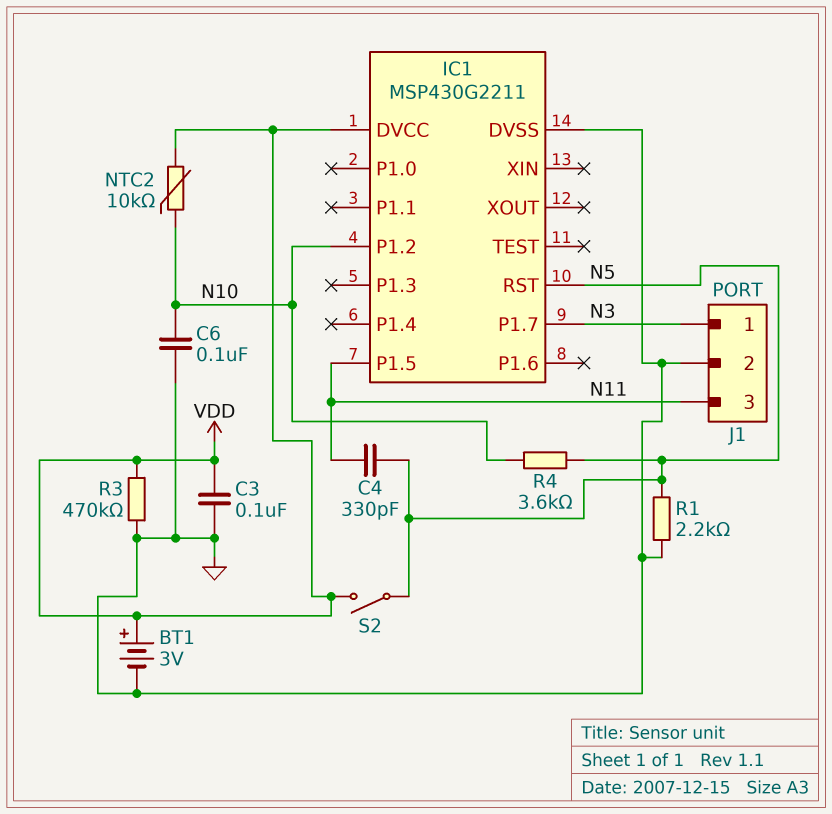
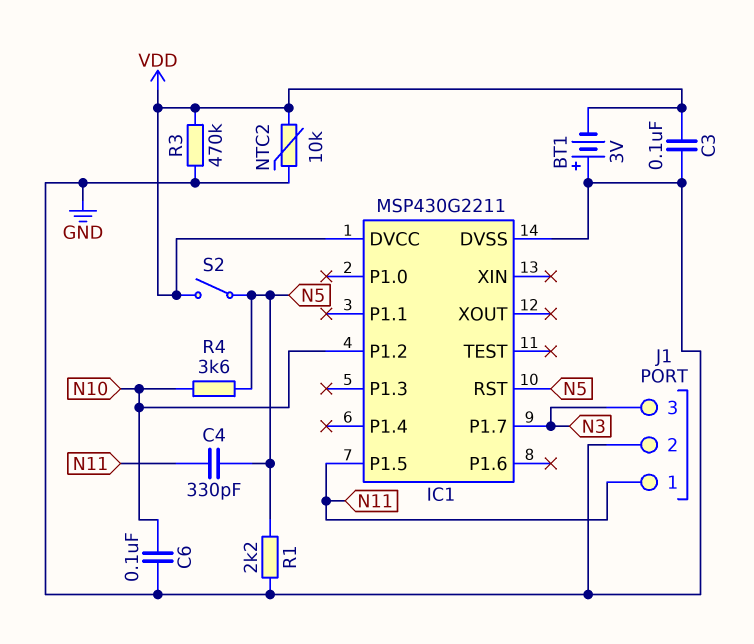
BT1: 3V (plus VDD, minus GND) -> 3V (plus GND, minus VDD)
J1 pin 1: N3 -> N11
J1 pin 3: N11 -> N3
NTC2: 10k (N10, VDD) -> 10k (GND, VDD)

